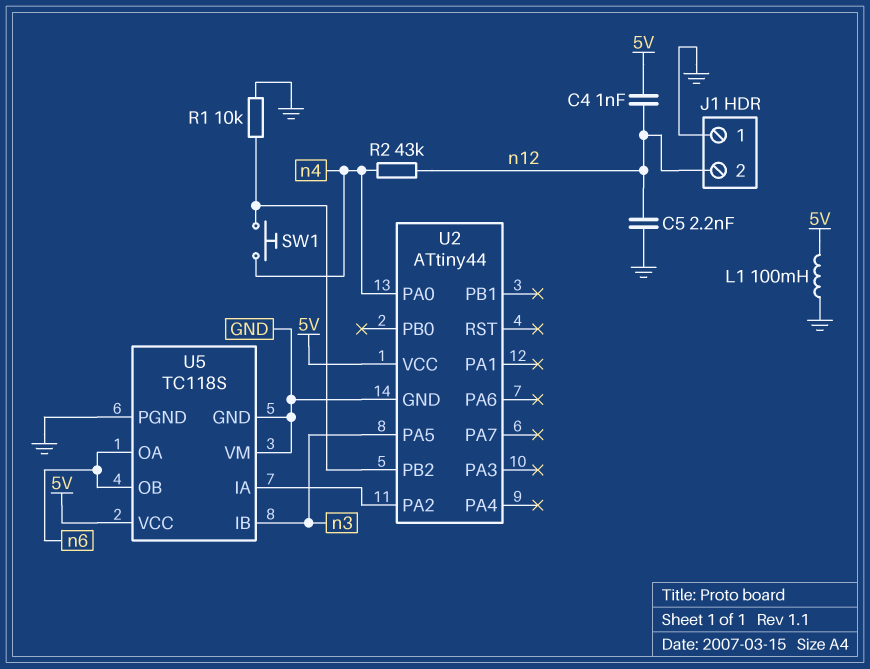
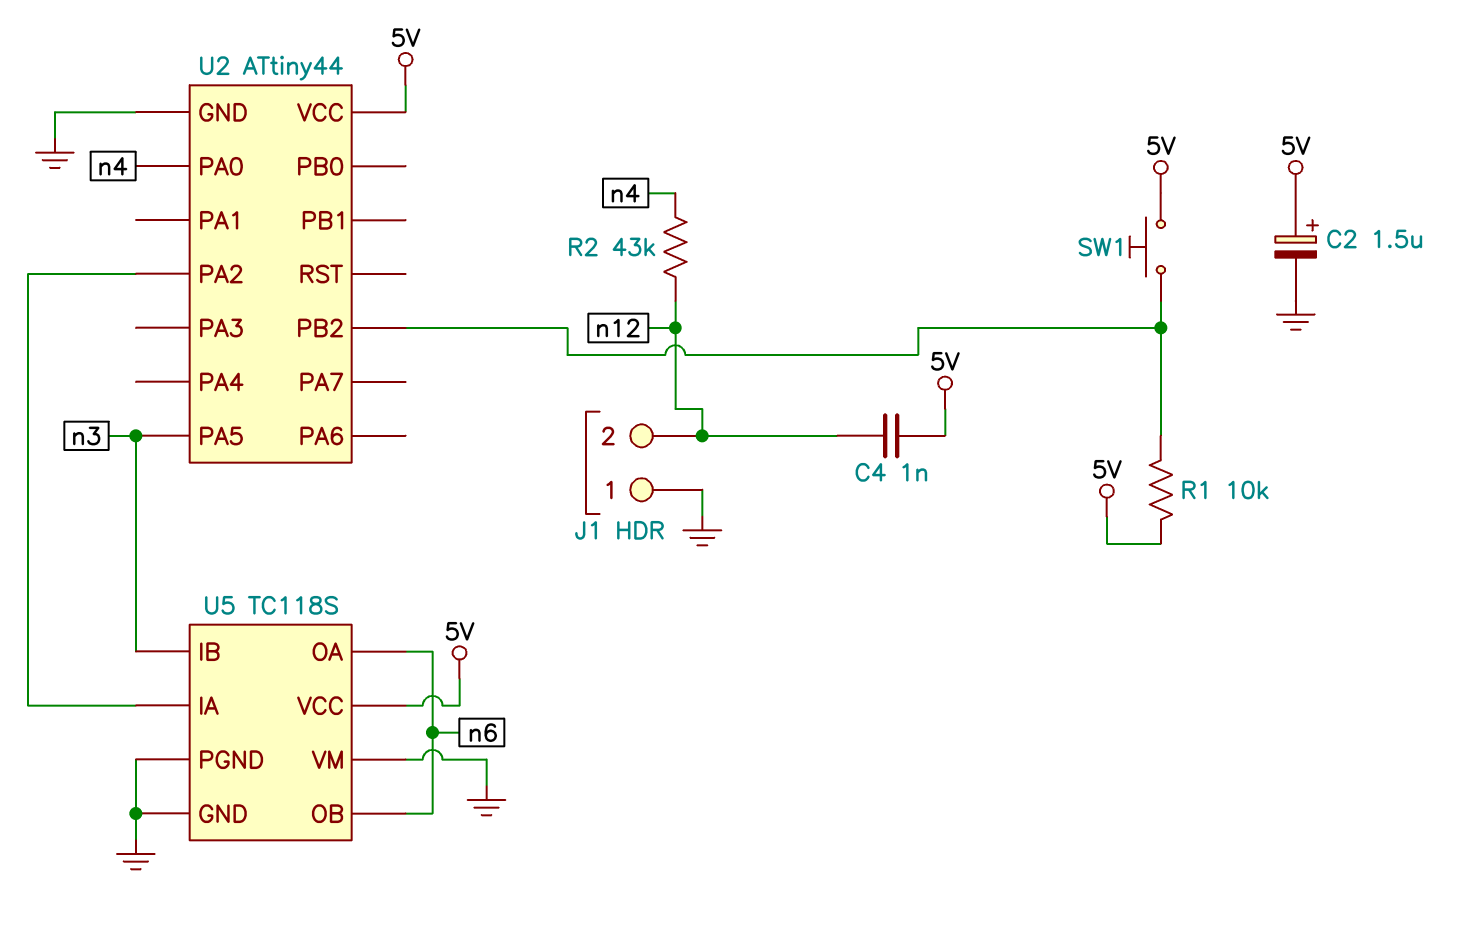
C2: none -> 1.5uF (plus 5V, minus GND)
C5: 2.2nF (GND, n12) -> none
L1: 100mH (5V, GND) -> none
R1: 10k (GND, U2/PB2) -> 10k (5V, U2/PB2)
SW1: button (U2/PB2, n4) -> button (5V, U2/PB2)

